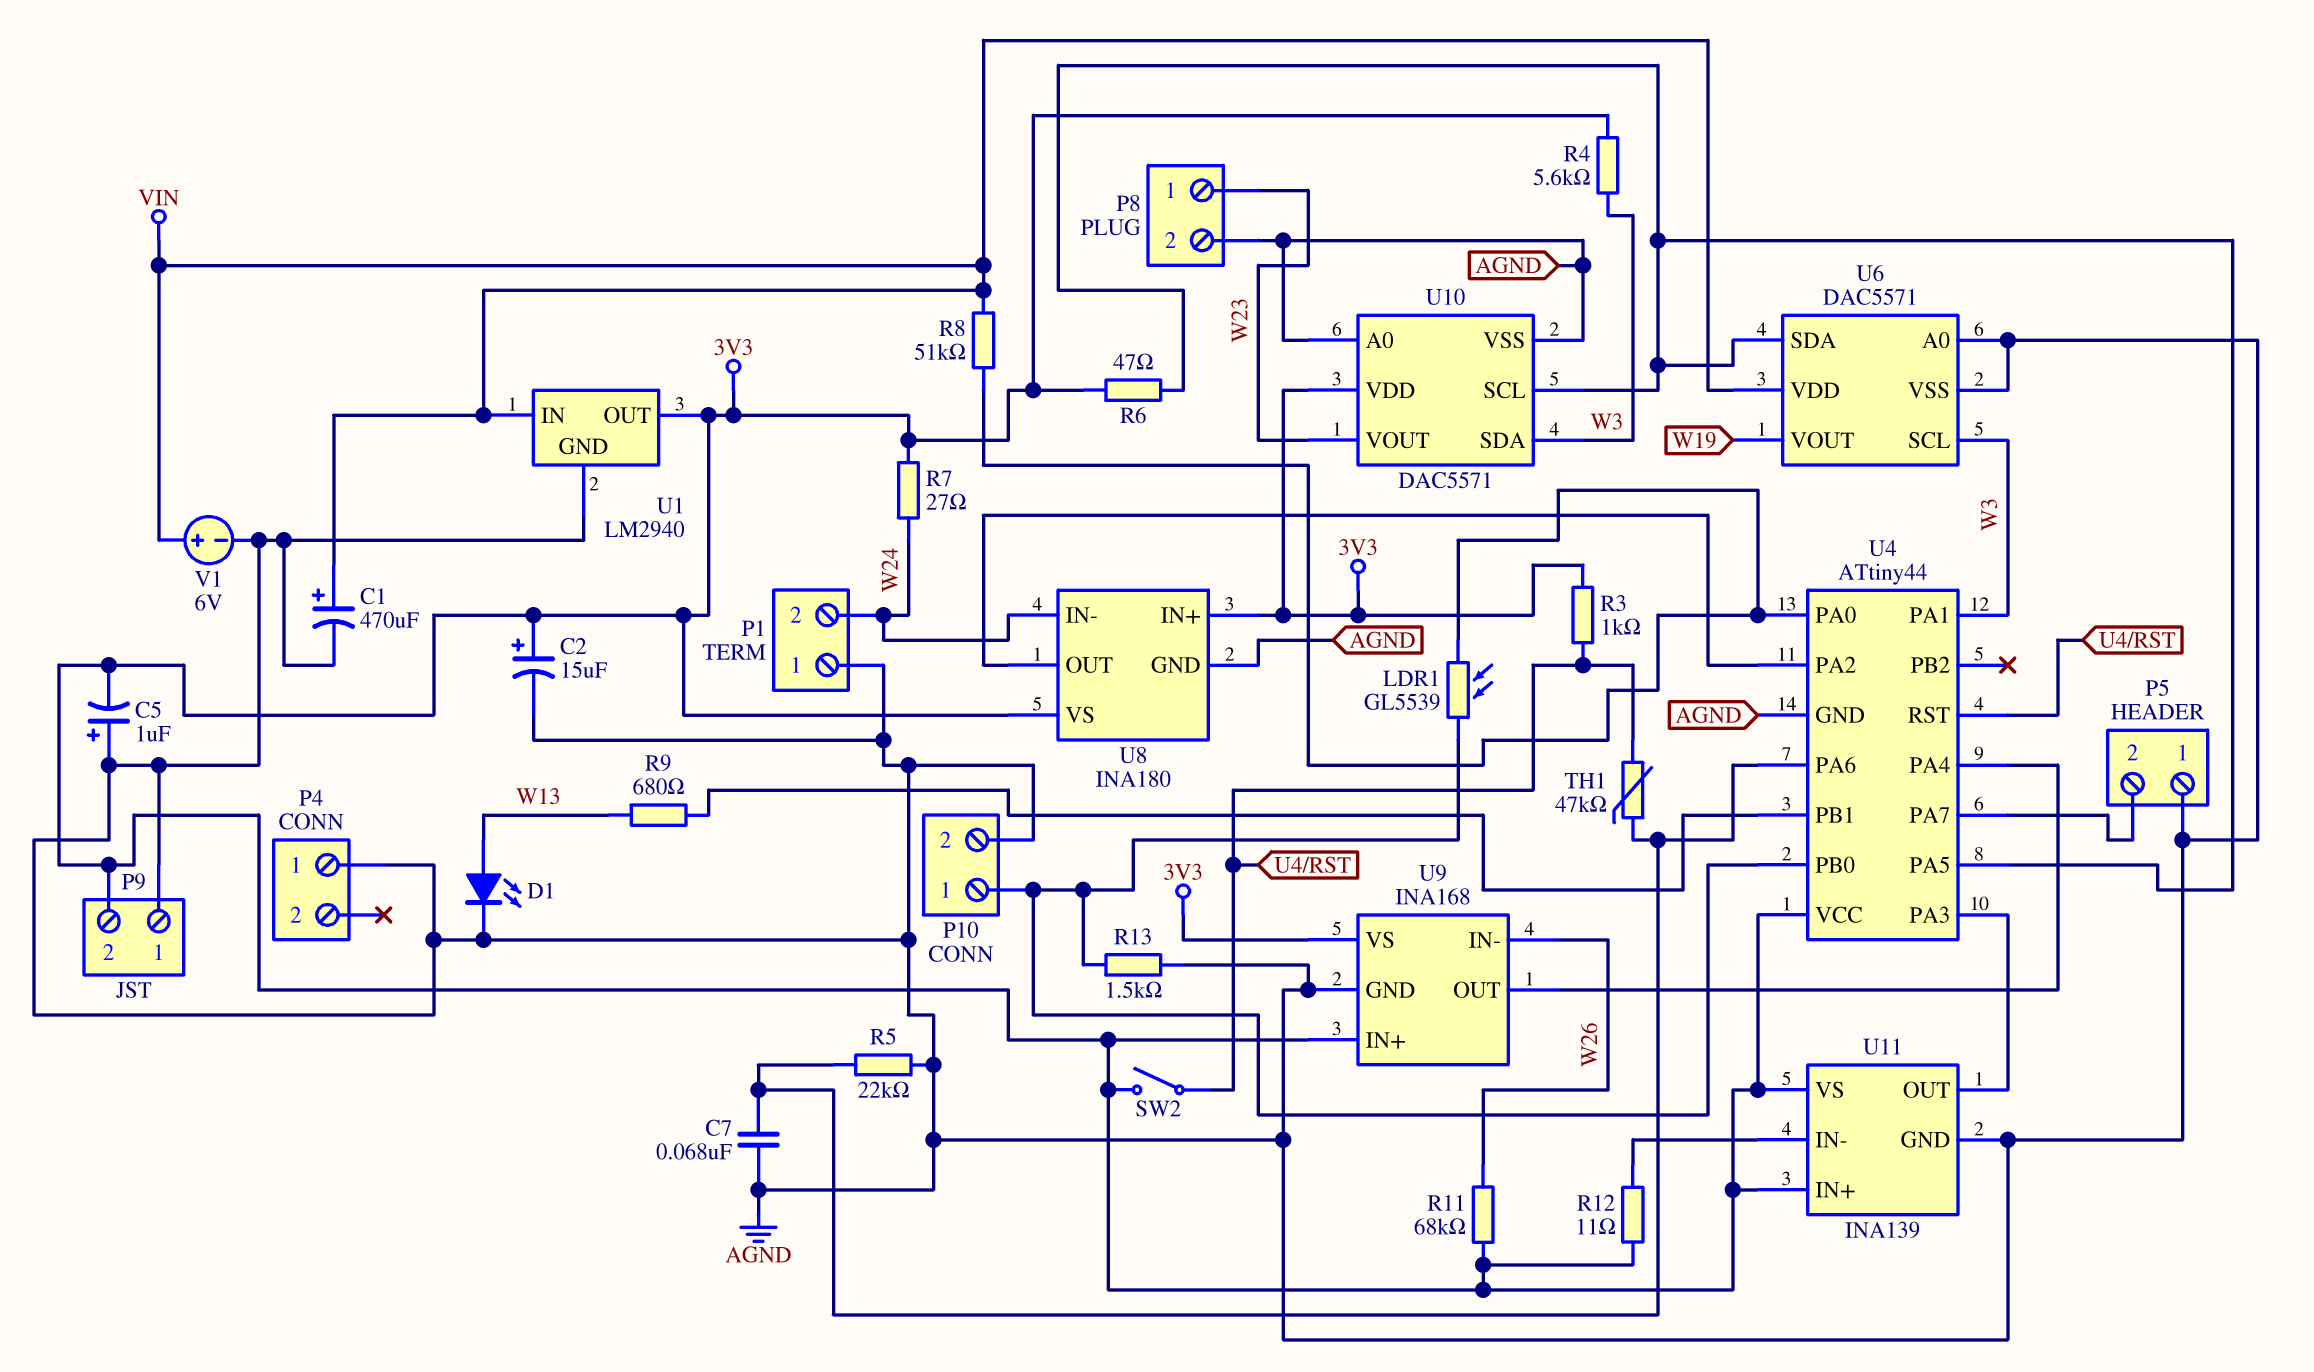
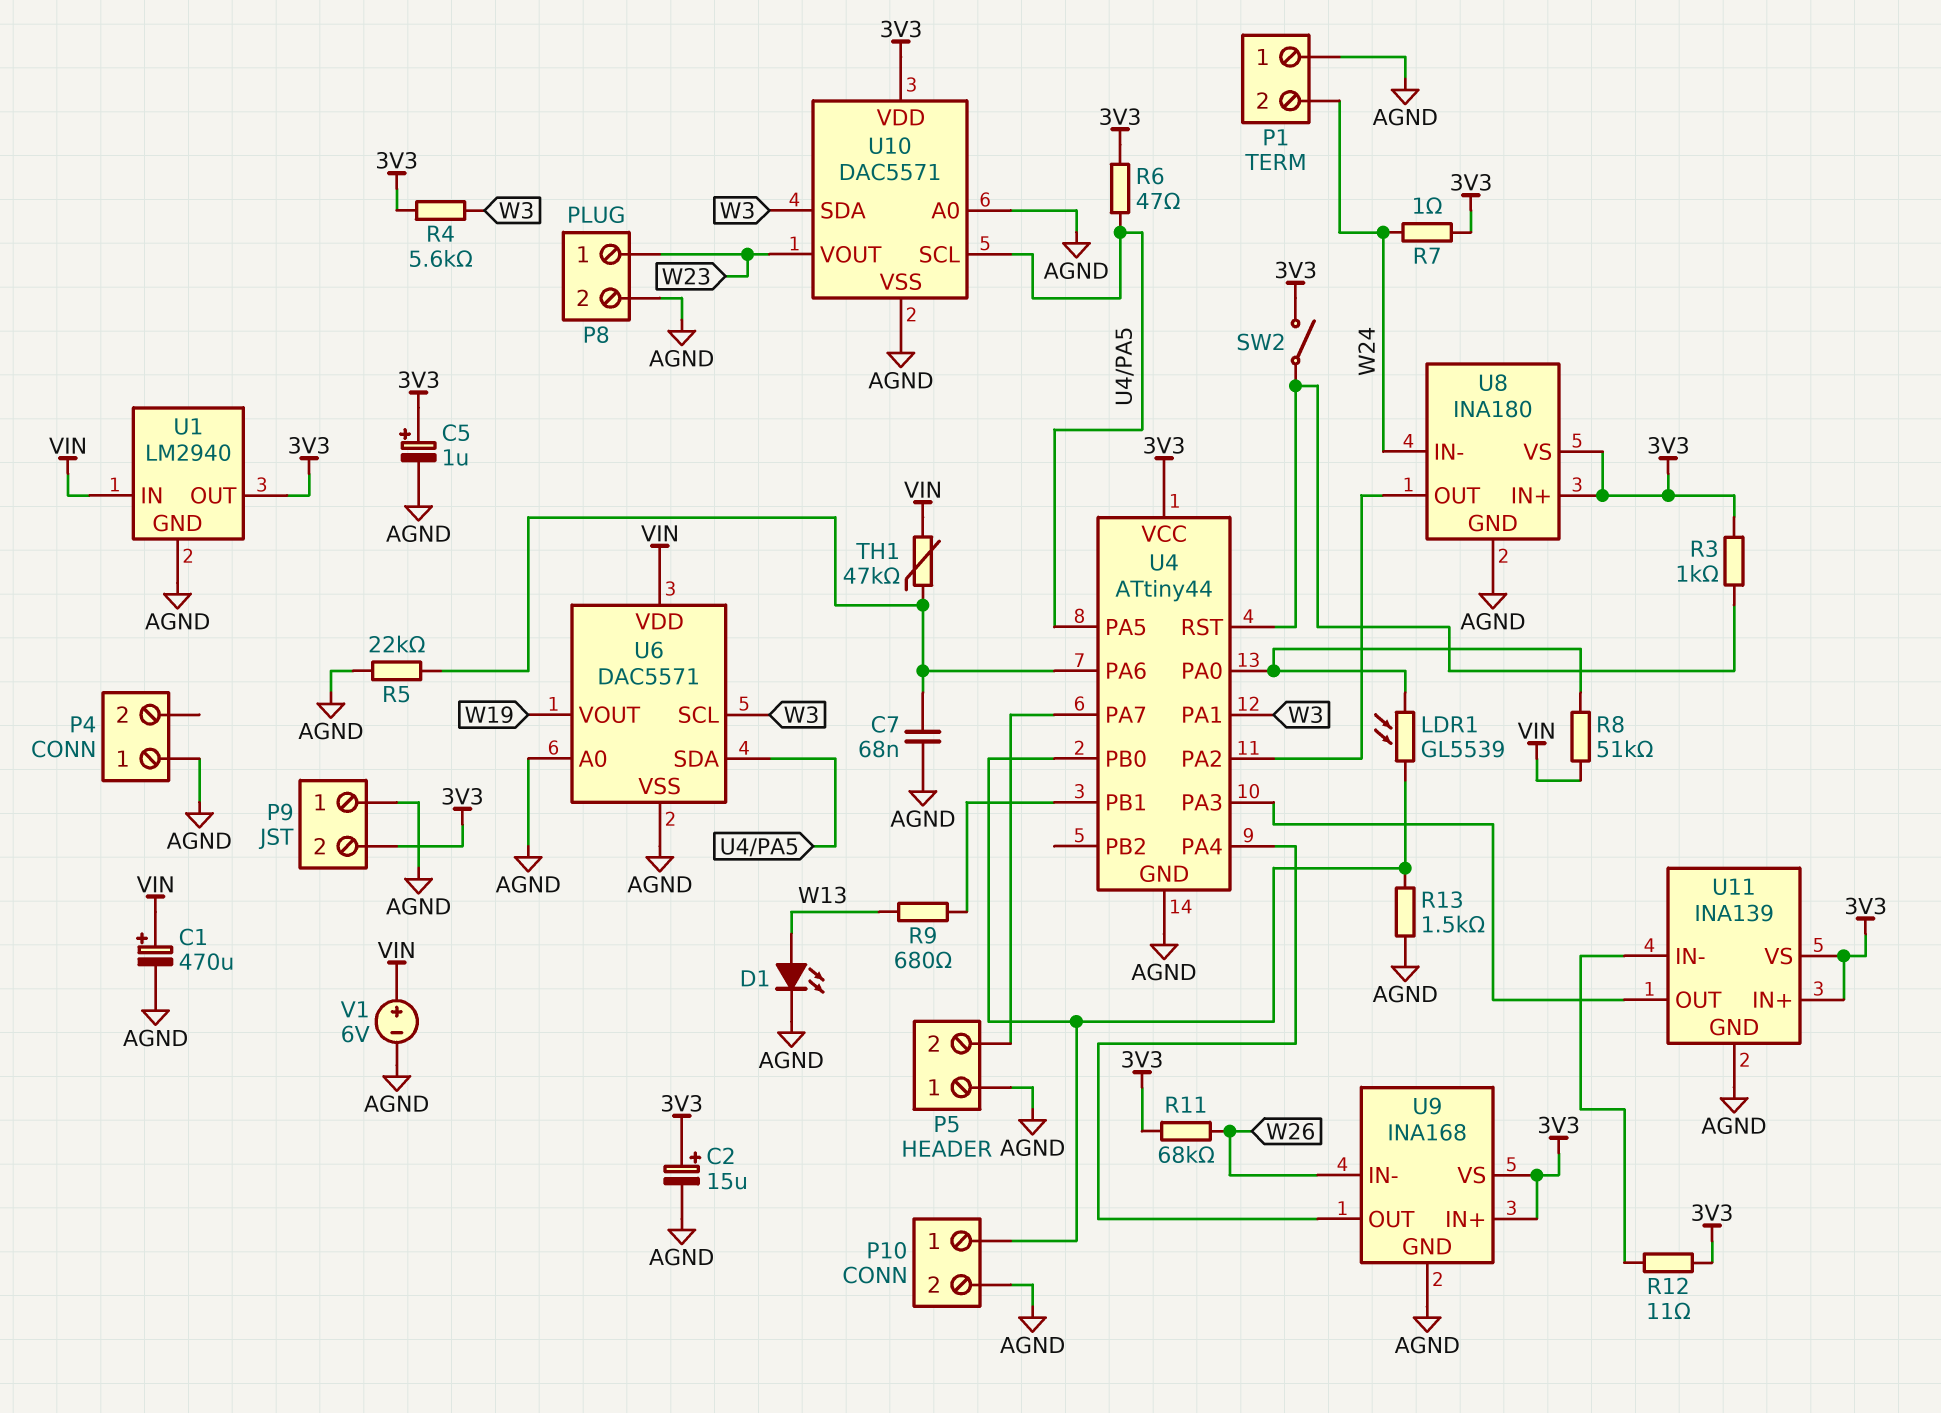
C5: 1uF (plus AGND, minus 3V3) -> 1uF (plus 3V3, minus AGND)
R7: 27 (3V3, W24) -> 1 (3V3, W24)
TH1: 47k (U4/PA6, U4/RST) -> 47k (U4/PA6, VIN)

